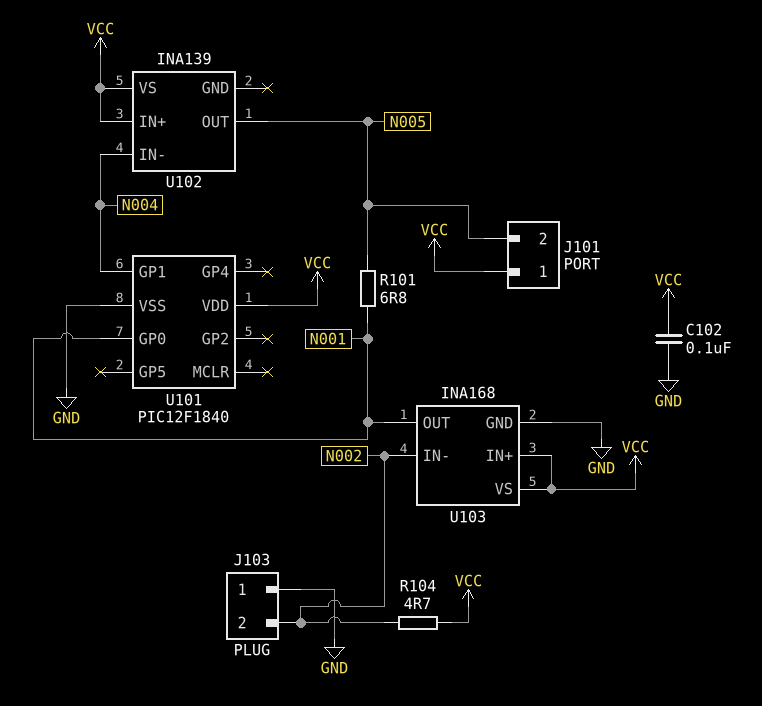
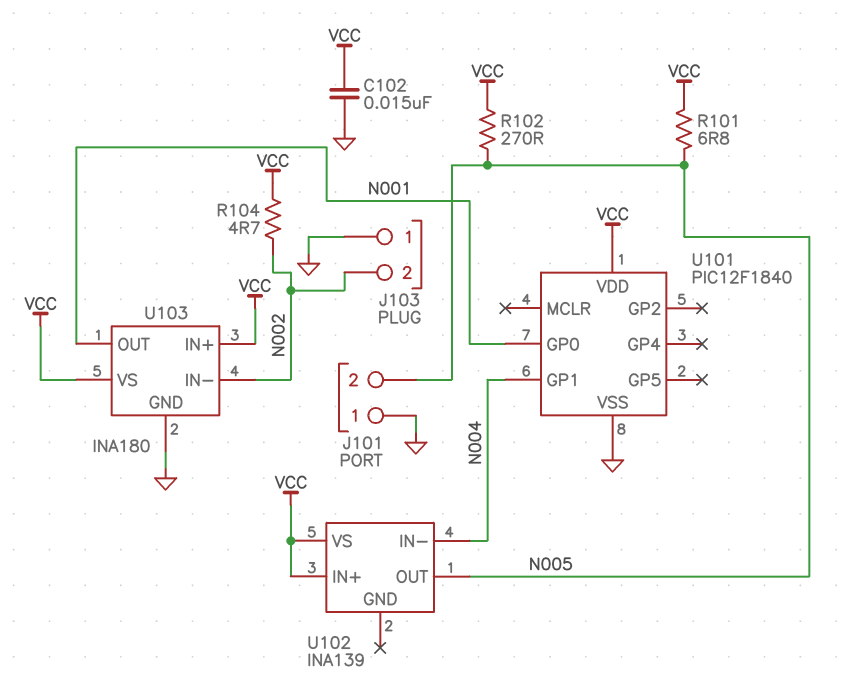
C102: 100nF (GND, VCC) -> 15nF (GND, VCC)
J101 pin 1: VCC -> GND
R101: 6.8 (N001, N005) -> 6.8 (N005, VCC)
R102: none -> 270 (N005, VCC)
U103: INA168 -> INA180

